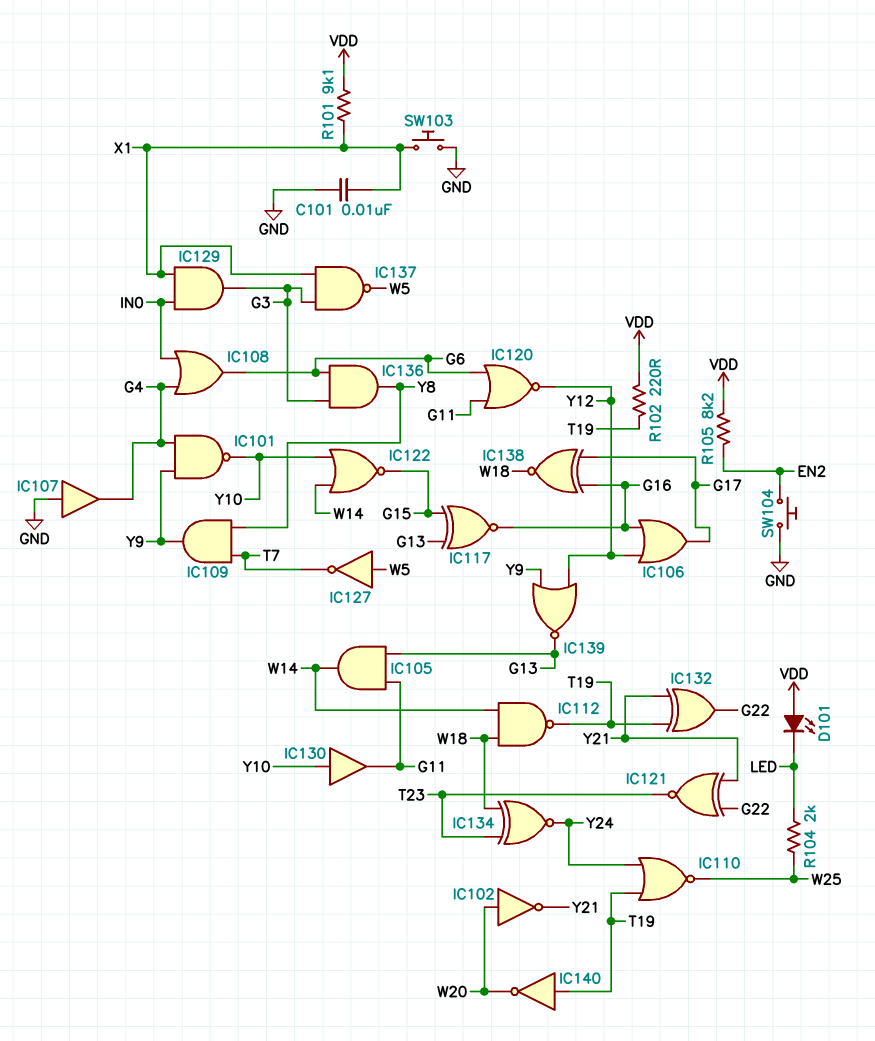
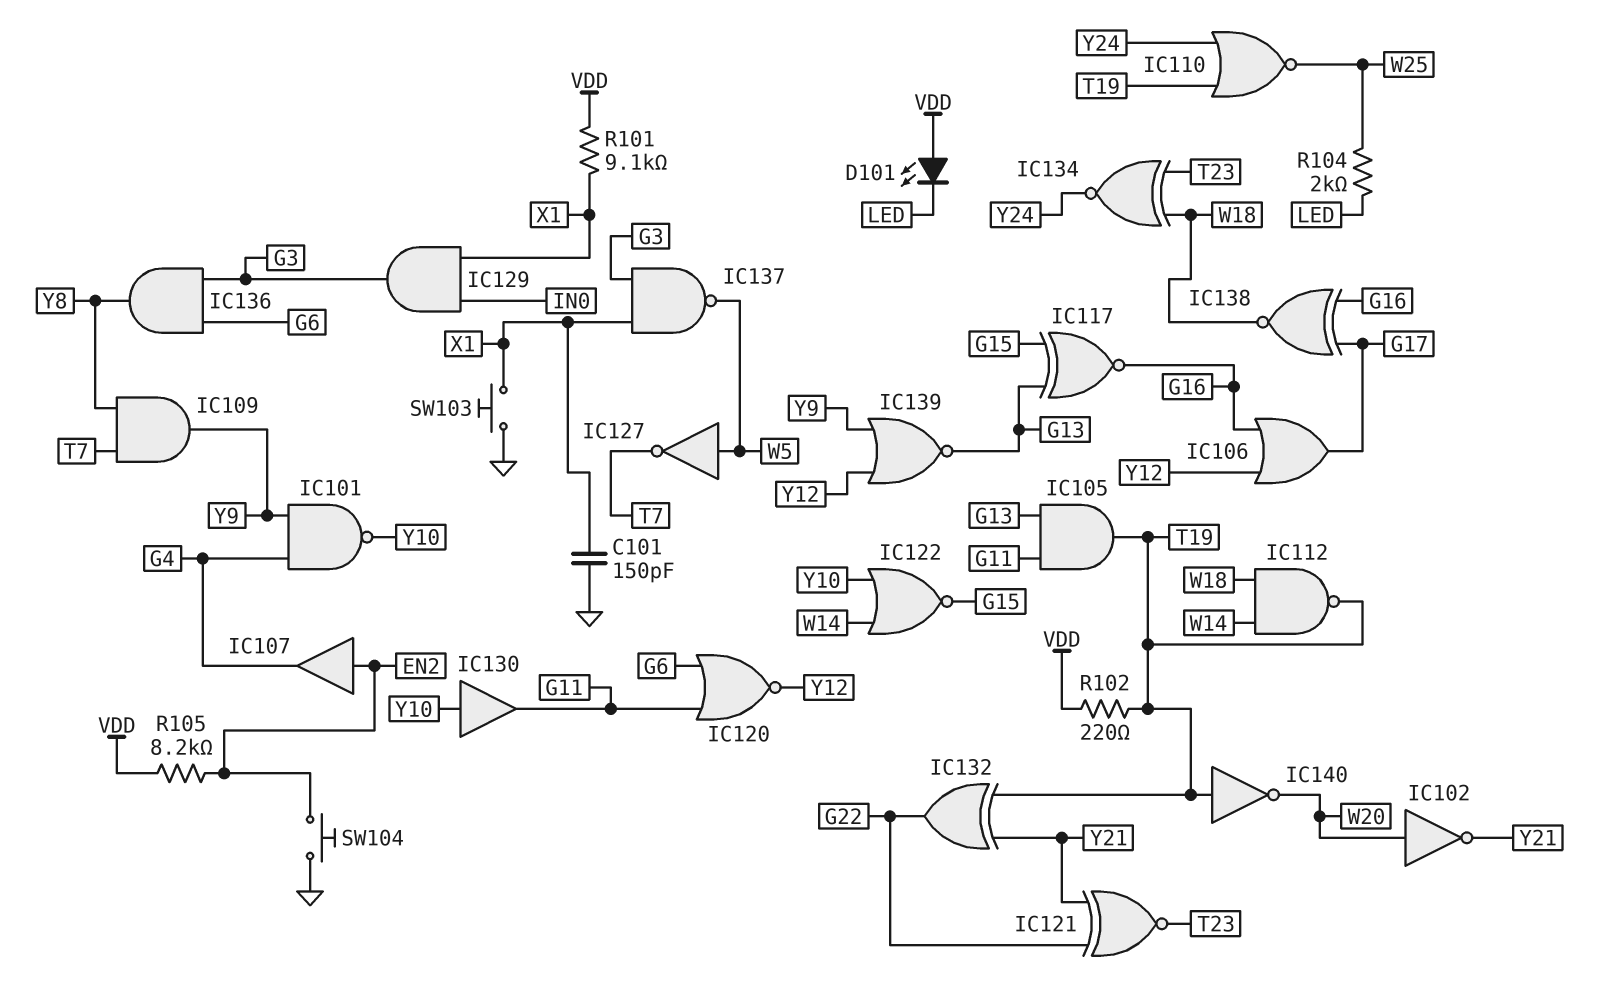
C101: 10nF (GND, X1) -> 150pF (GND, X1)
IC105: AND (in G11, in G13, out W14) -> AND (in G11, in G13, out T19)
IC107: buffer (in GND, out G4) -> buffer (in EN2, out G4)
IC108: OR (in G4, in IN0, out G6) -> none

